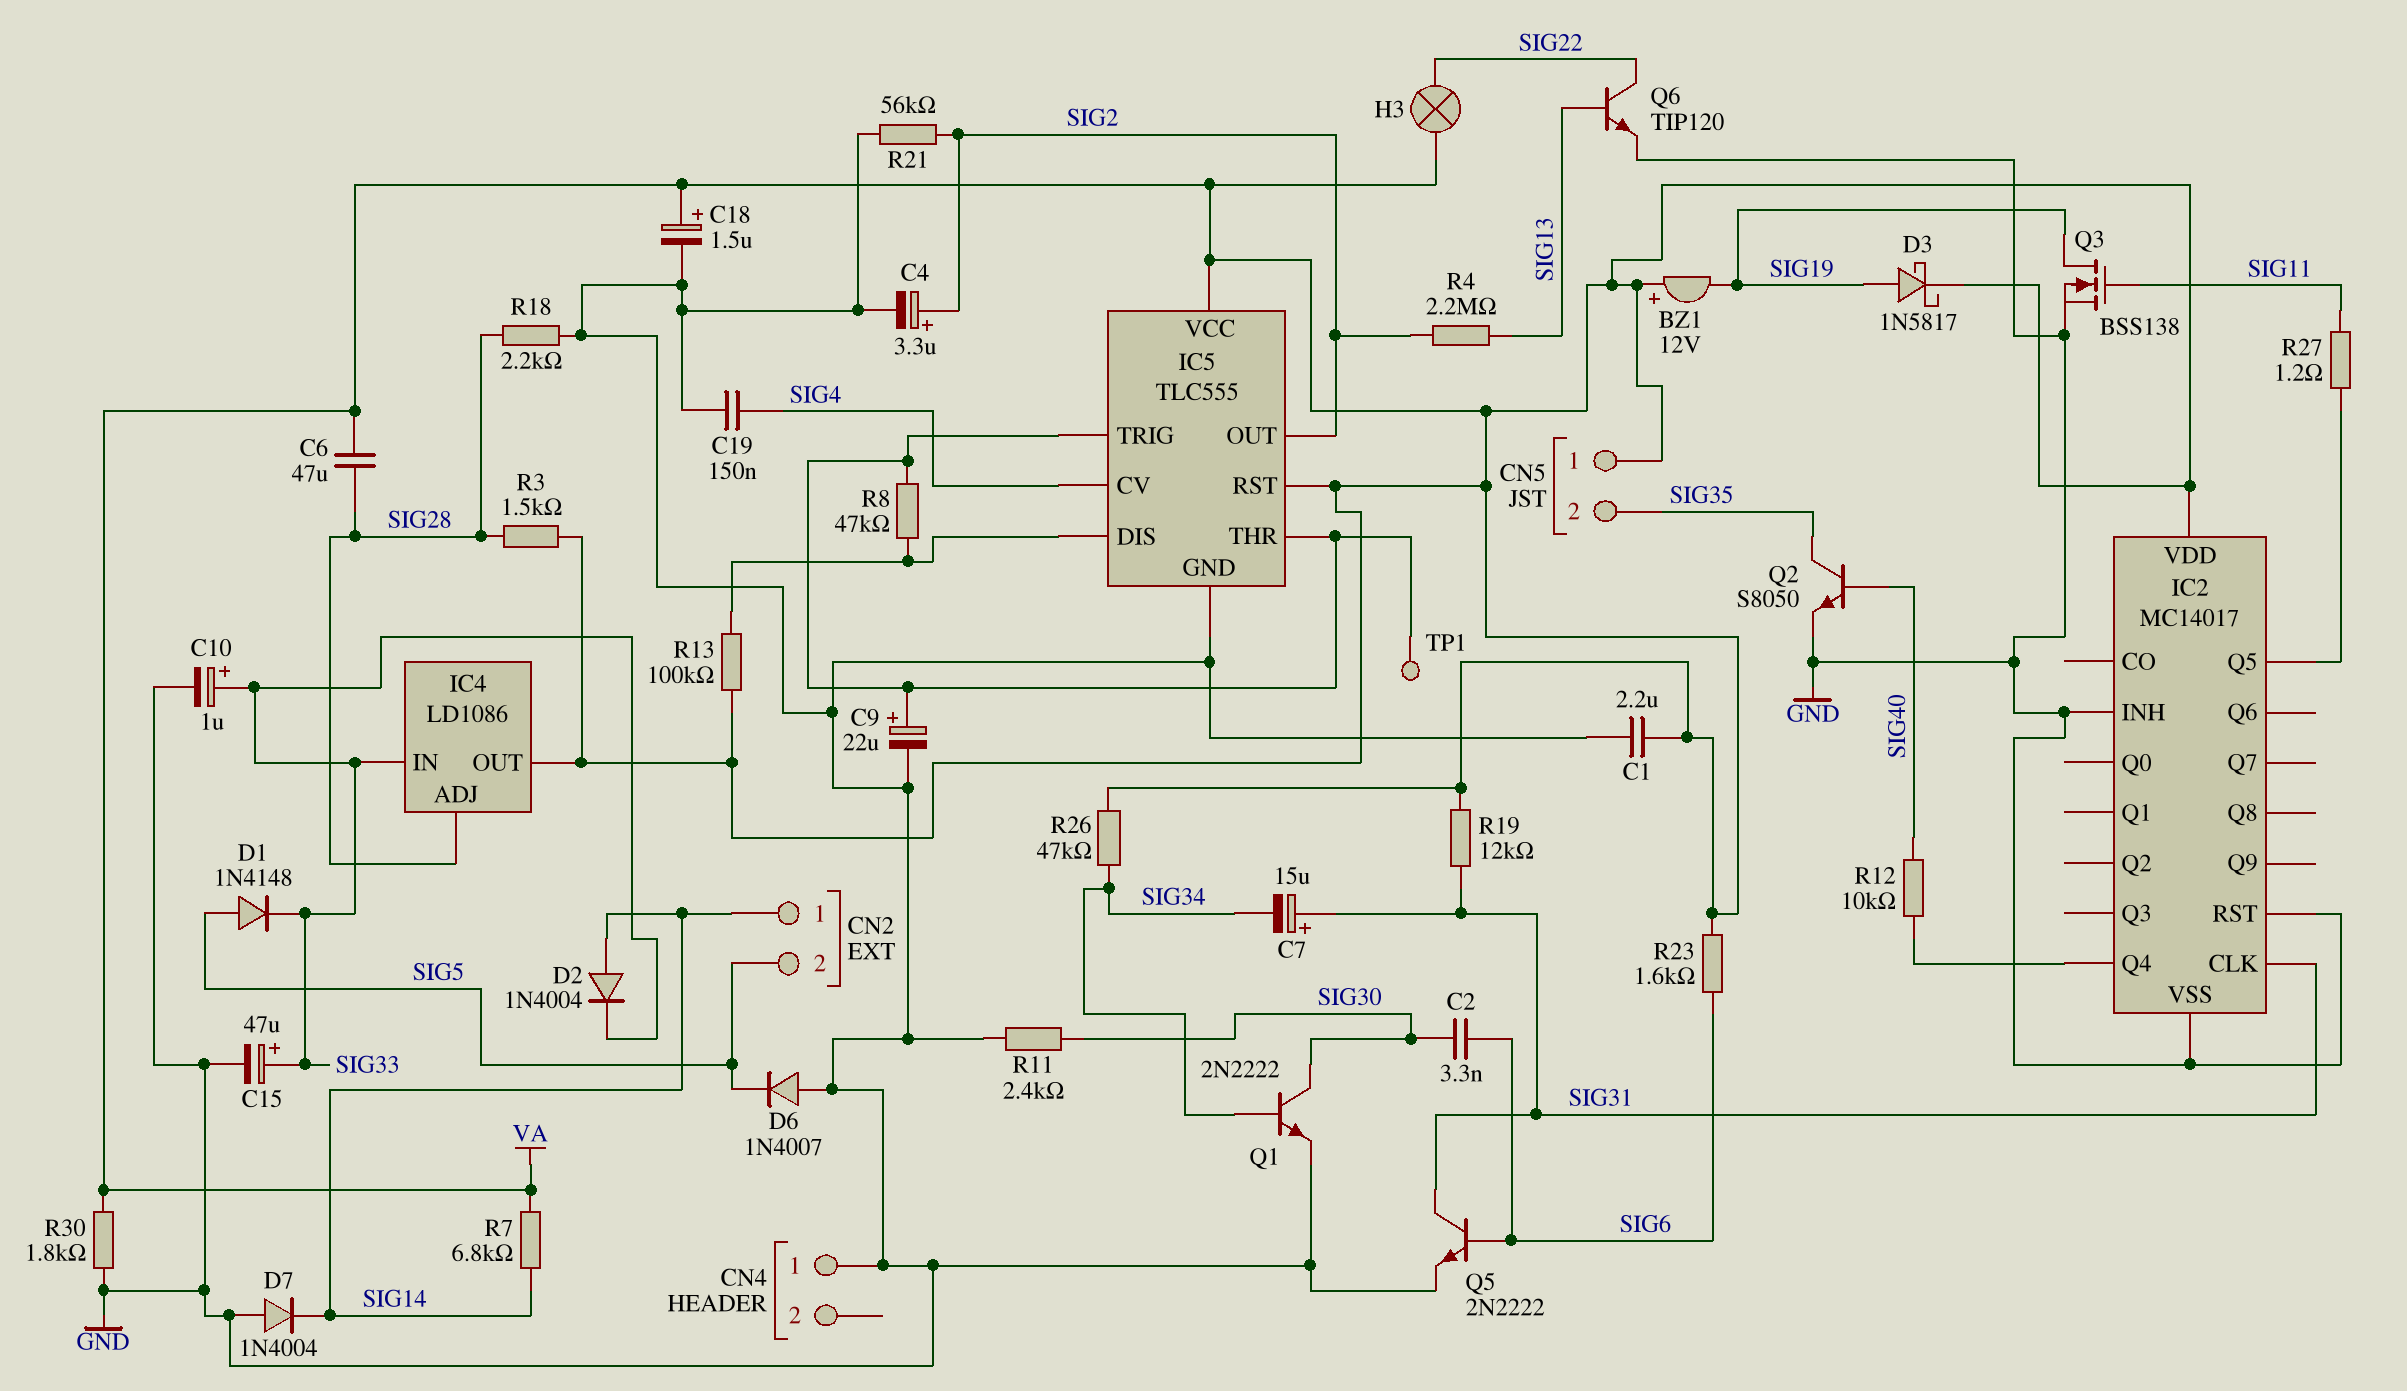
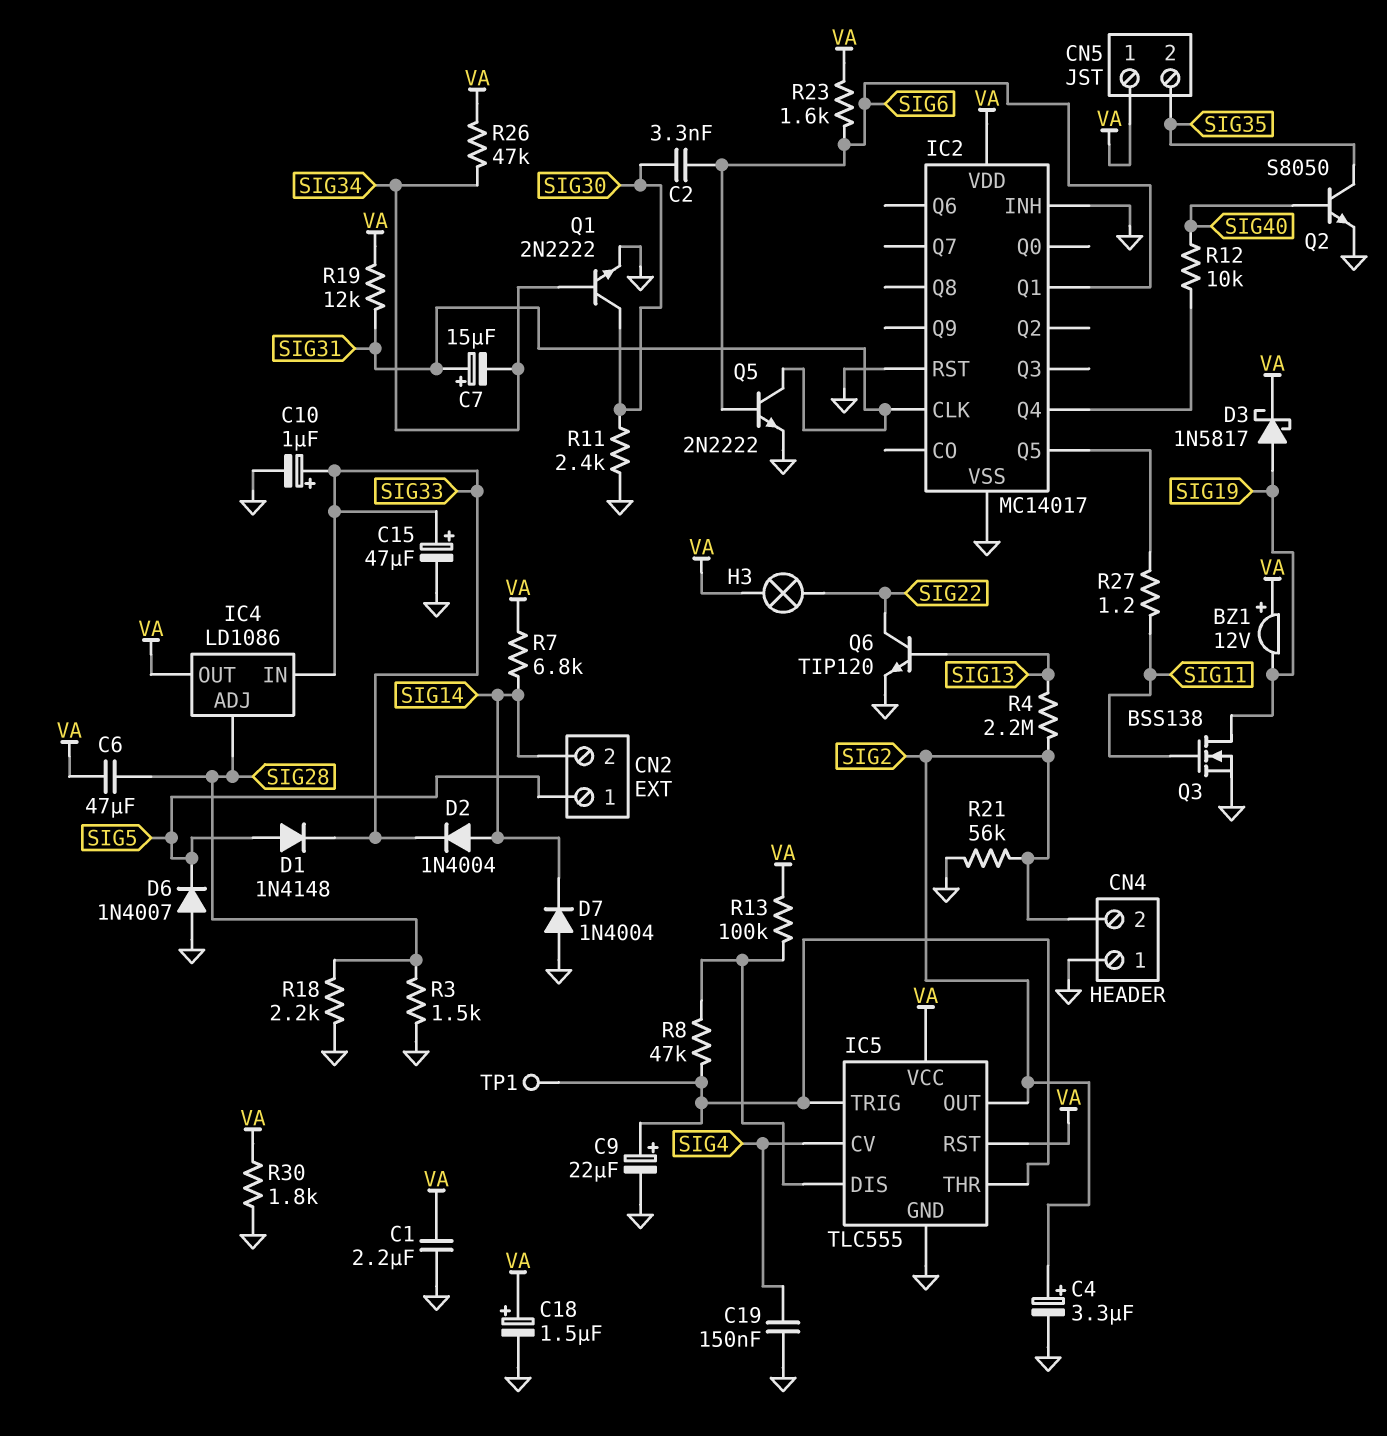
CN2 pin 1: SIG14 -> SIG5
CN2 pin 2: SIG5 -> SIG14
CN4 pin 2: none -> SIG2
IC2 pin Q1: none -> SIG6
R3: 1.5k (SIG28, VA) -> 1.5k (GND, SIG28)

